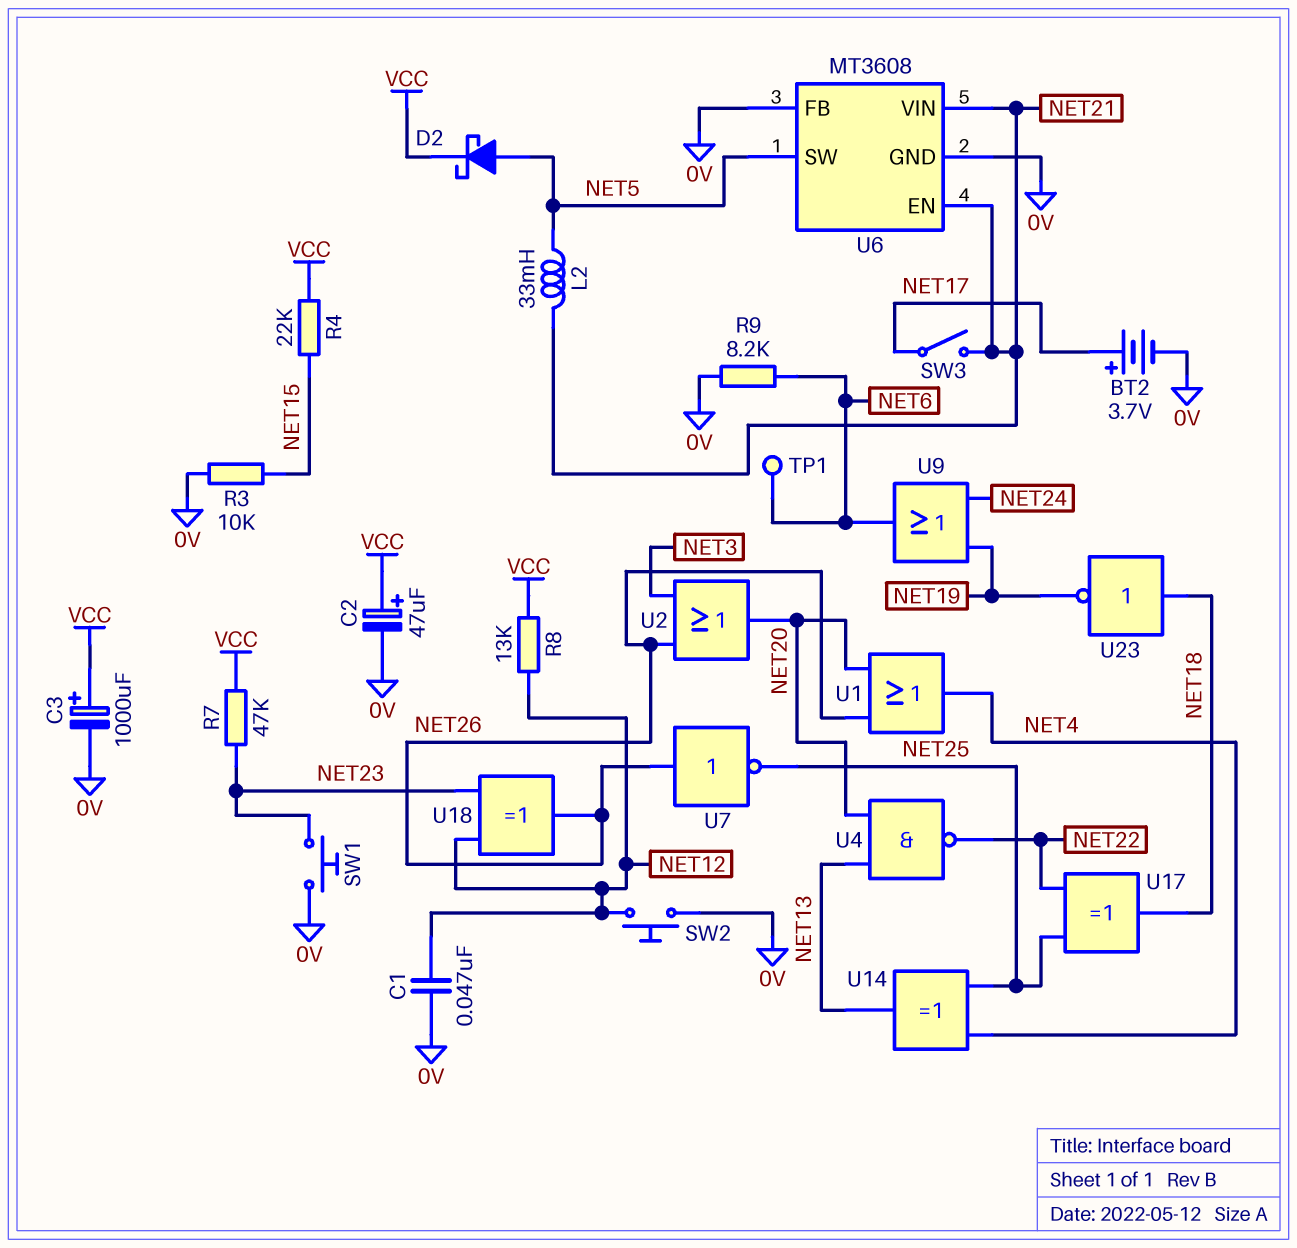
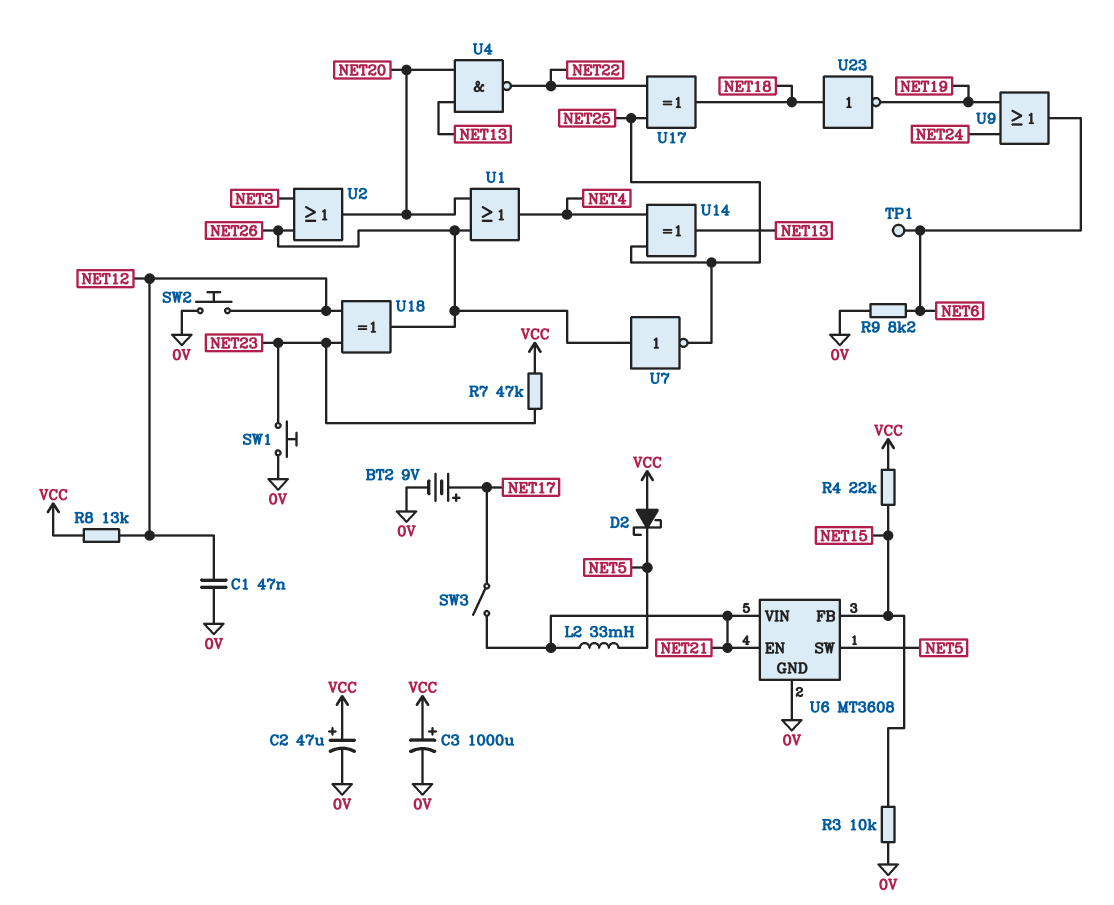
BT2: 3.7V (plus NET17, minus 0V) -> 9V (plus NET17, minus 0V)
D2: schottky (A NET5, K VCC) -> schottky (A VCC, K NET5)
U6 pin FB: 0V -> NET15

